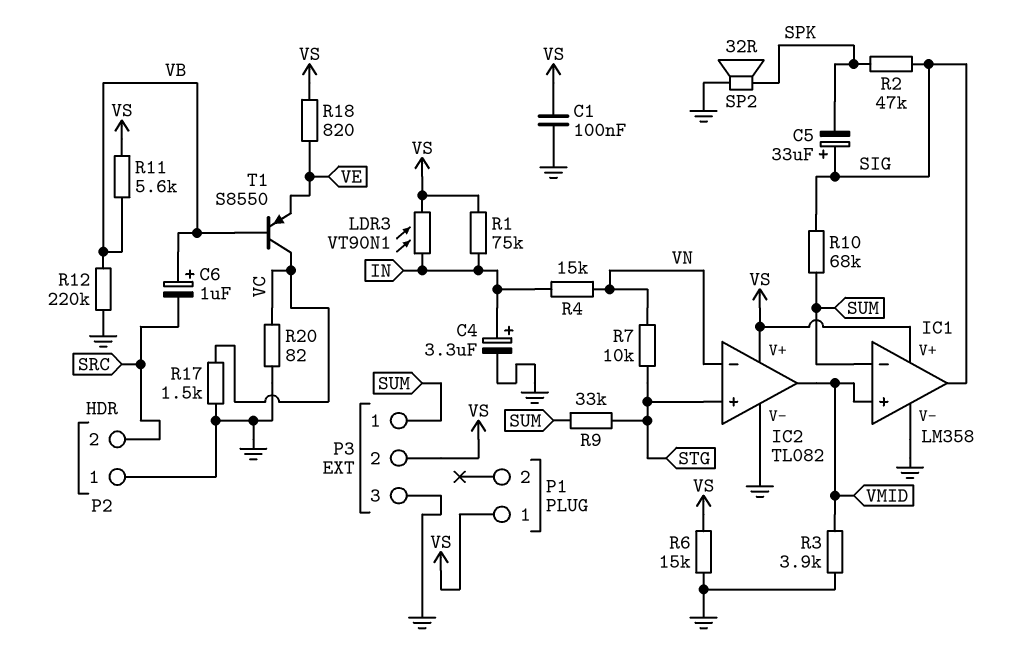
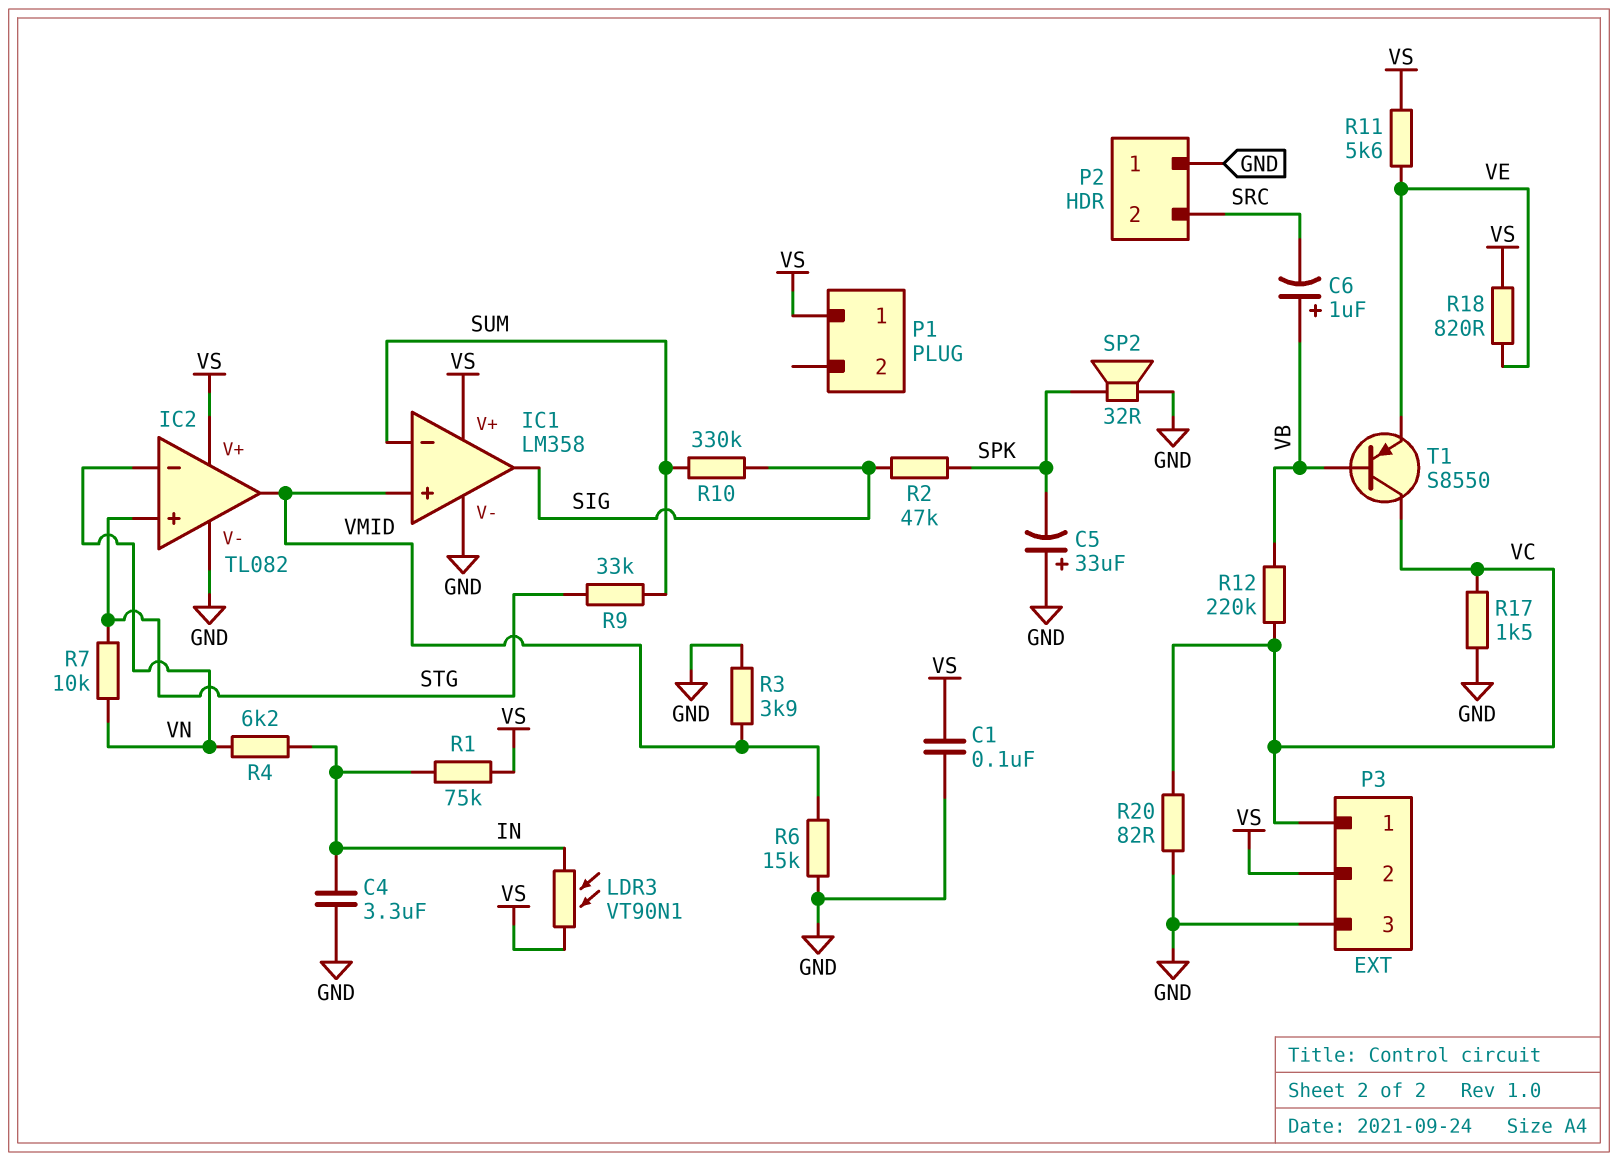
C4: 3.3uF (plus IN, minus GND) -> 3.3uF (GND, IN)
C5: 33uF (plus SIG, minus SPK) -> 33uF (plus GND, minus SPK)
P3 pin 1: SUM -> VC
R4: 15k (IN, VN) -> 6.2k (IN, VN)
R6: 15k (GND, VS) -> 15k (GND, VMID)
R10: 68k (SIG, SUM) -> 330k (SIG, SUM)
R11: 5.6k (VB, VS) -> 5.6k (VE, VS)
R12: 220k (GND, VB) -> 220k (VB, VC)

